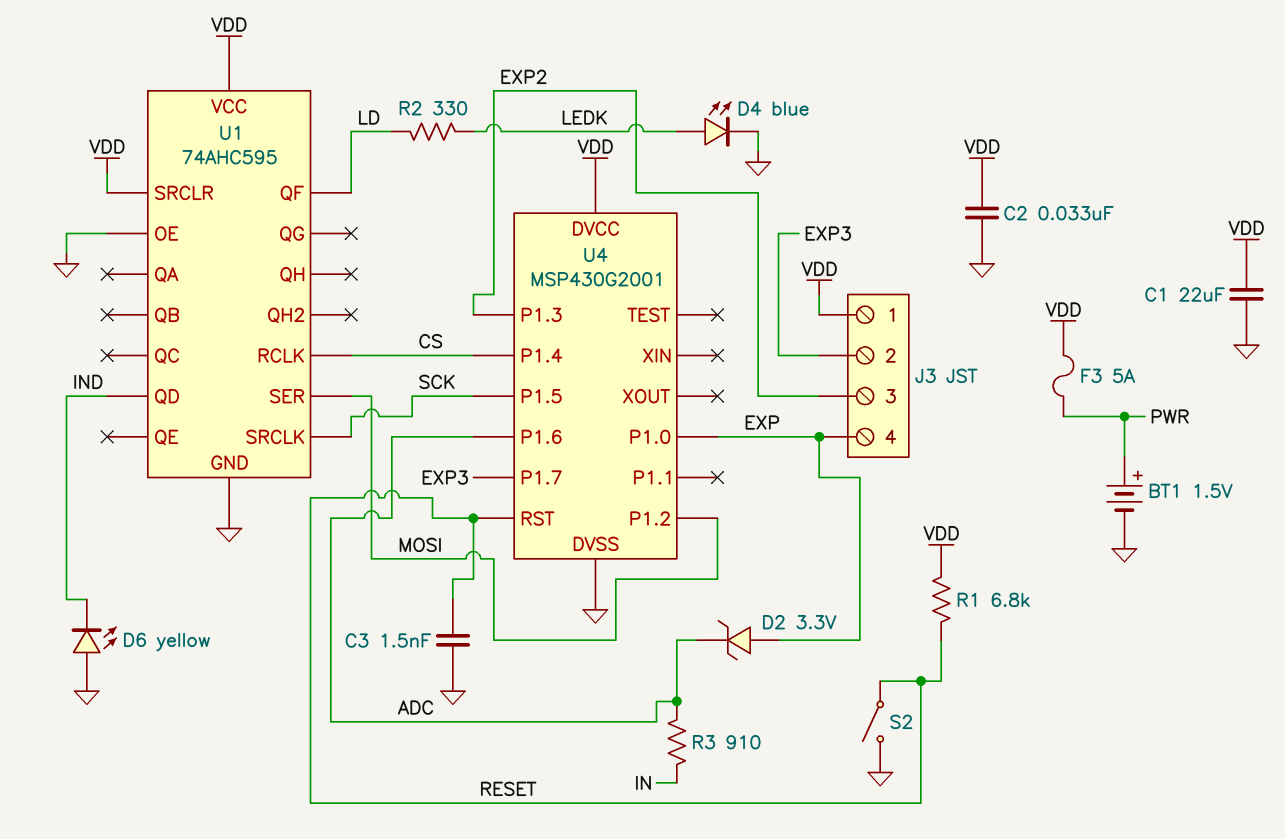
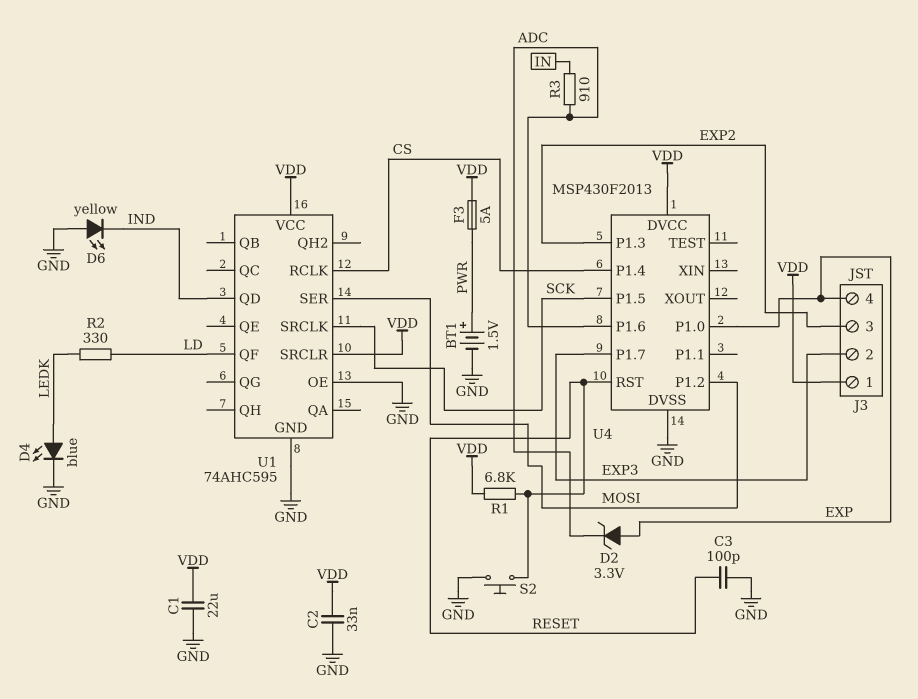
C3: 1.5nF (GND, RESET) -> 100pF (GND, RESET)
S2: switch (GND, RESET) -> button (GND, RESET)
U4: MSP430G2001 -> MSP430F2013

